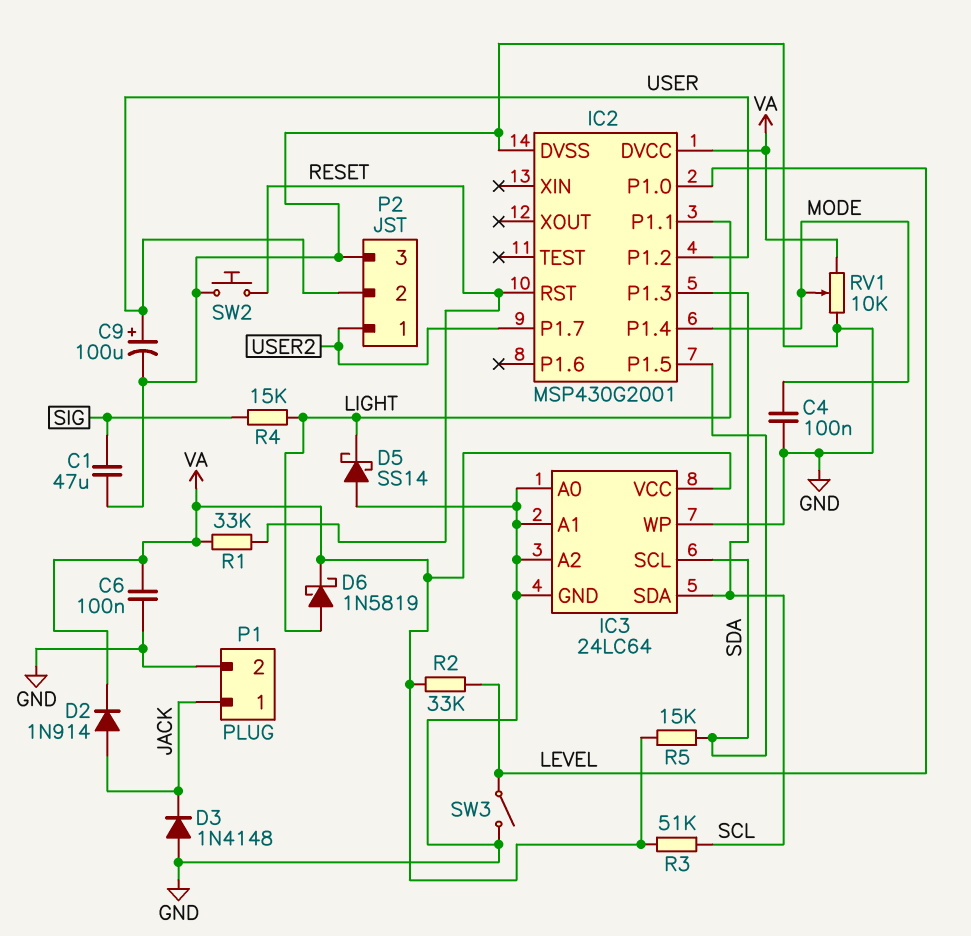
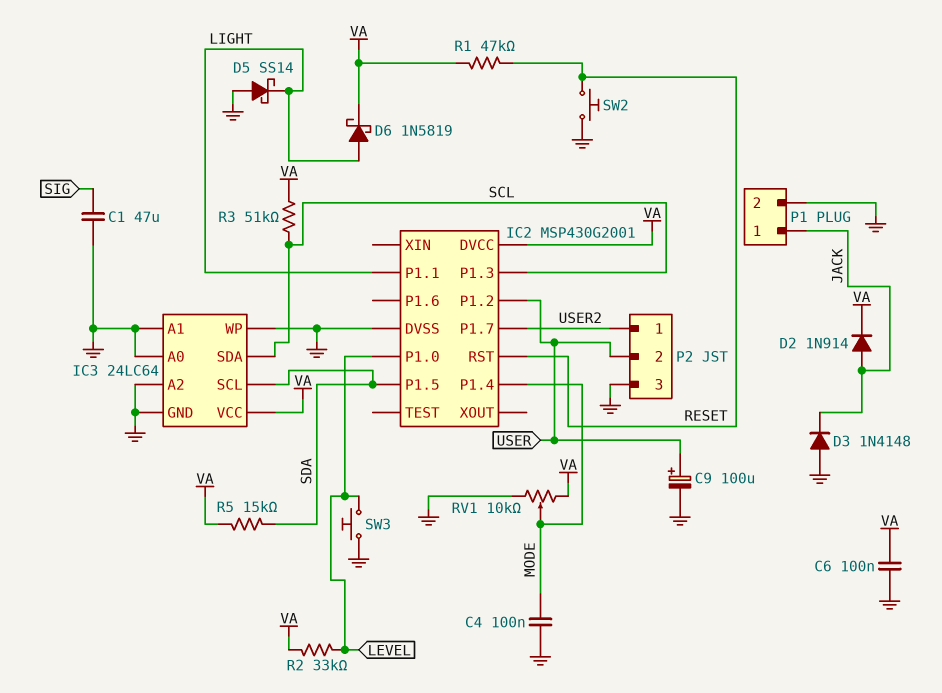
R1: 33k (RESET, VA) -> 47k (RESET, VA)
R4: 15k (LIGHT, SIG) -> none
SW3: switch (GND, LEVEL) -> button (GND, LEVEL)

